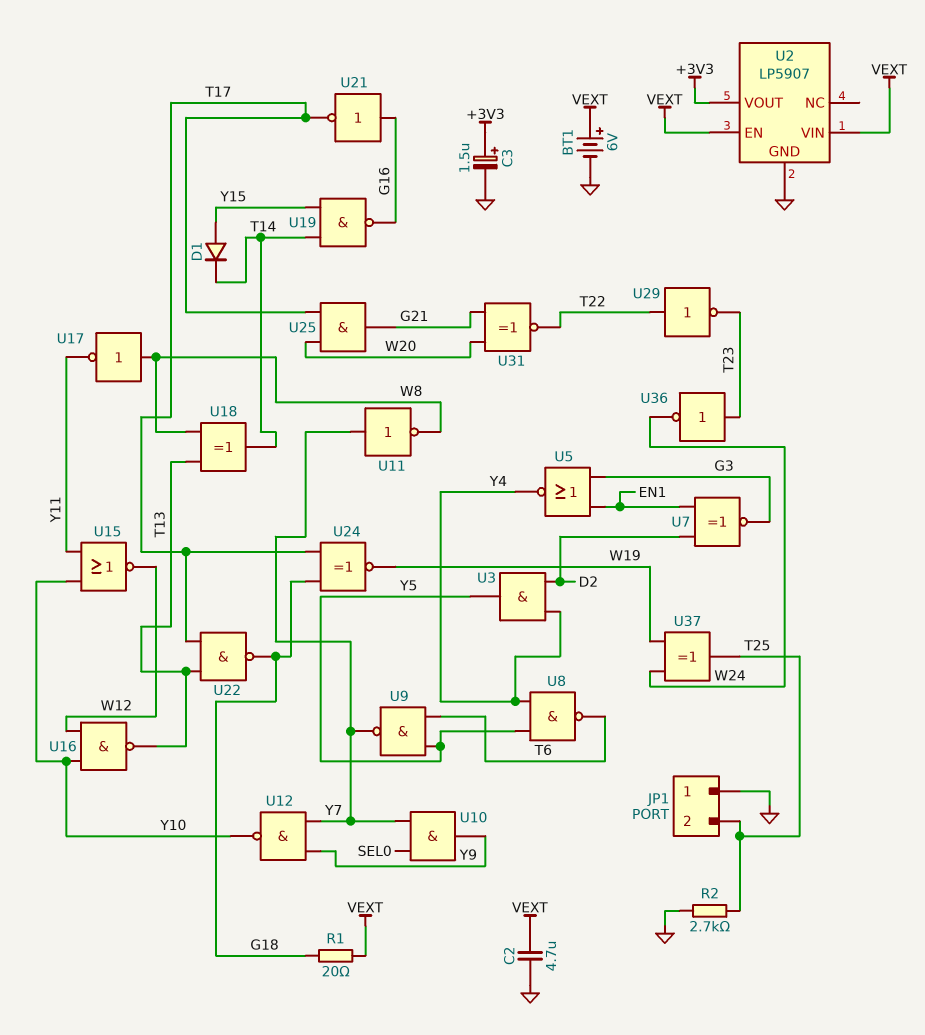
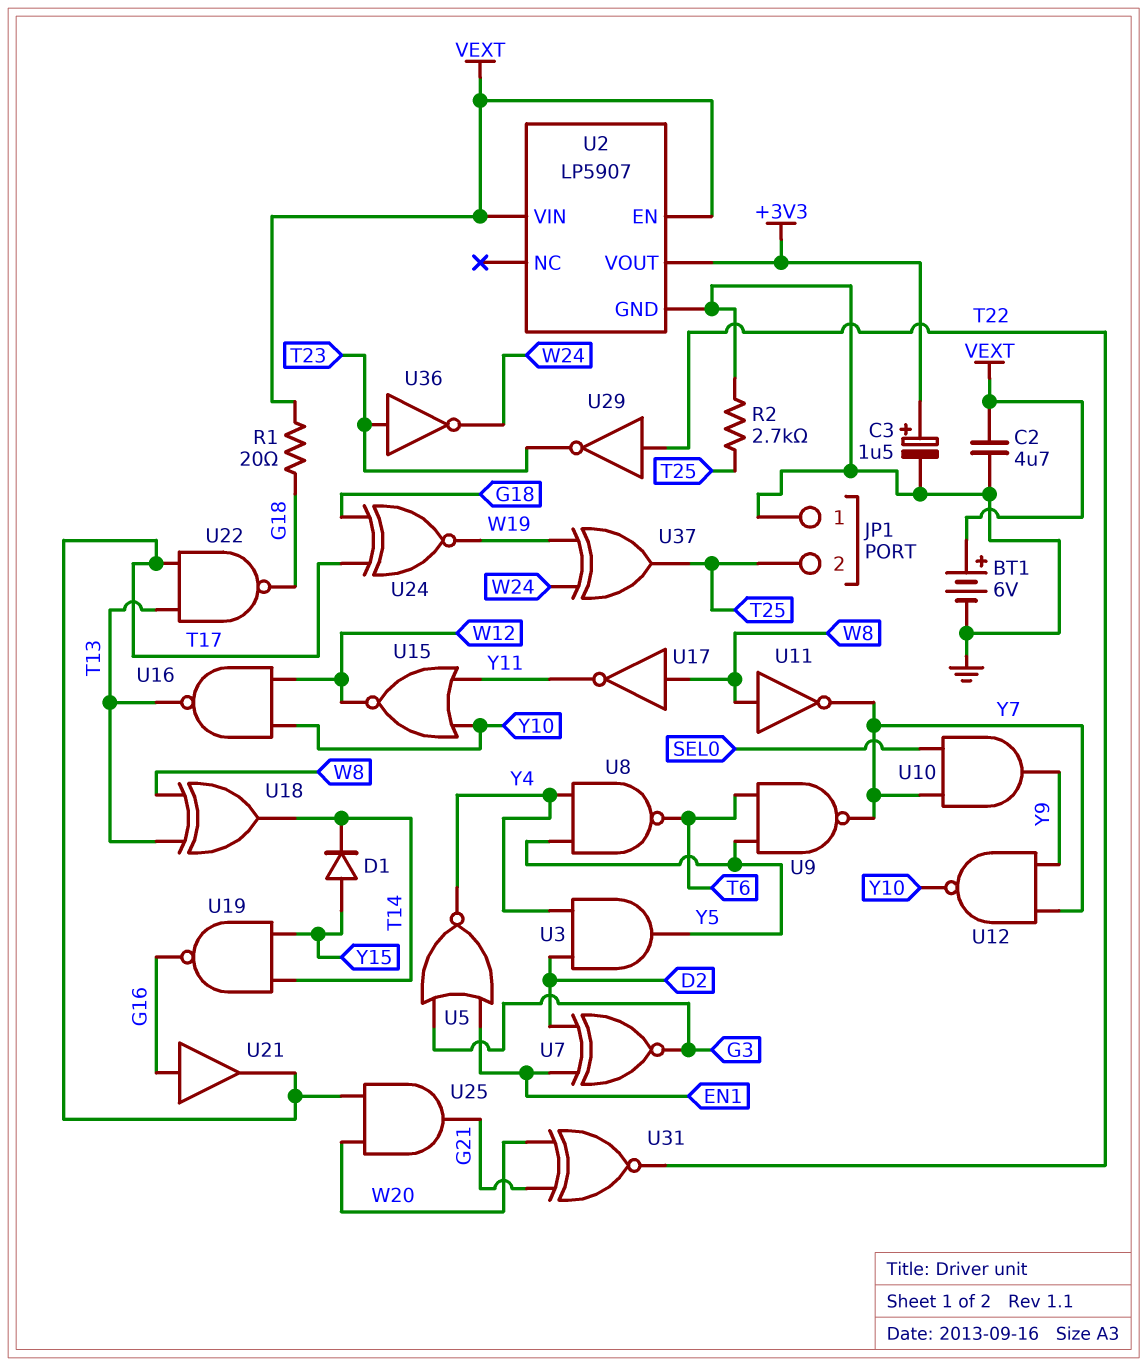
U11: NOT (in Y7, out W8) -> NOT (in W8, out Y7)
U21: NOT (in G16, out T17) -> buffer (in G16, out T17)

